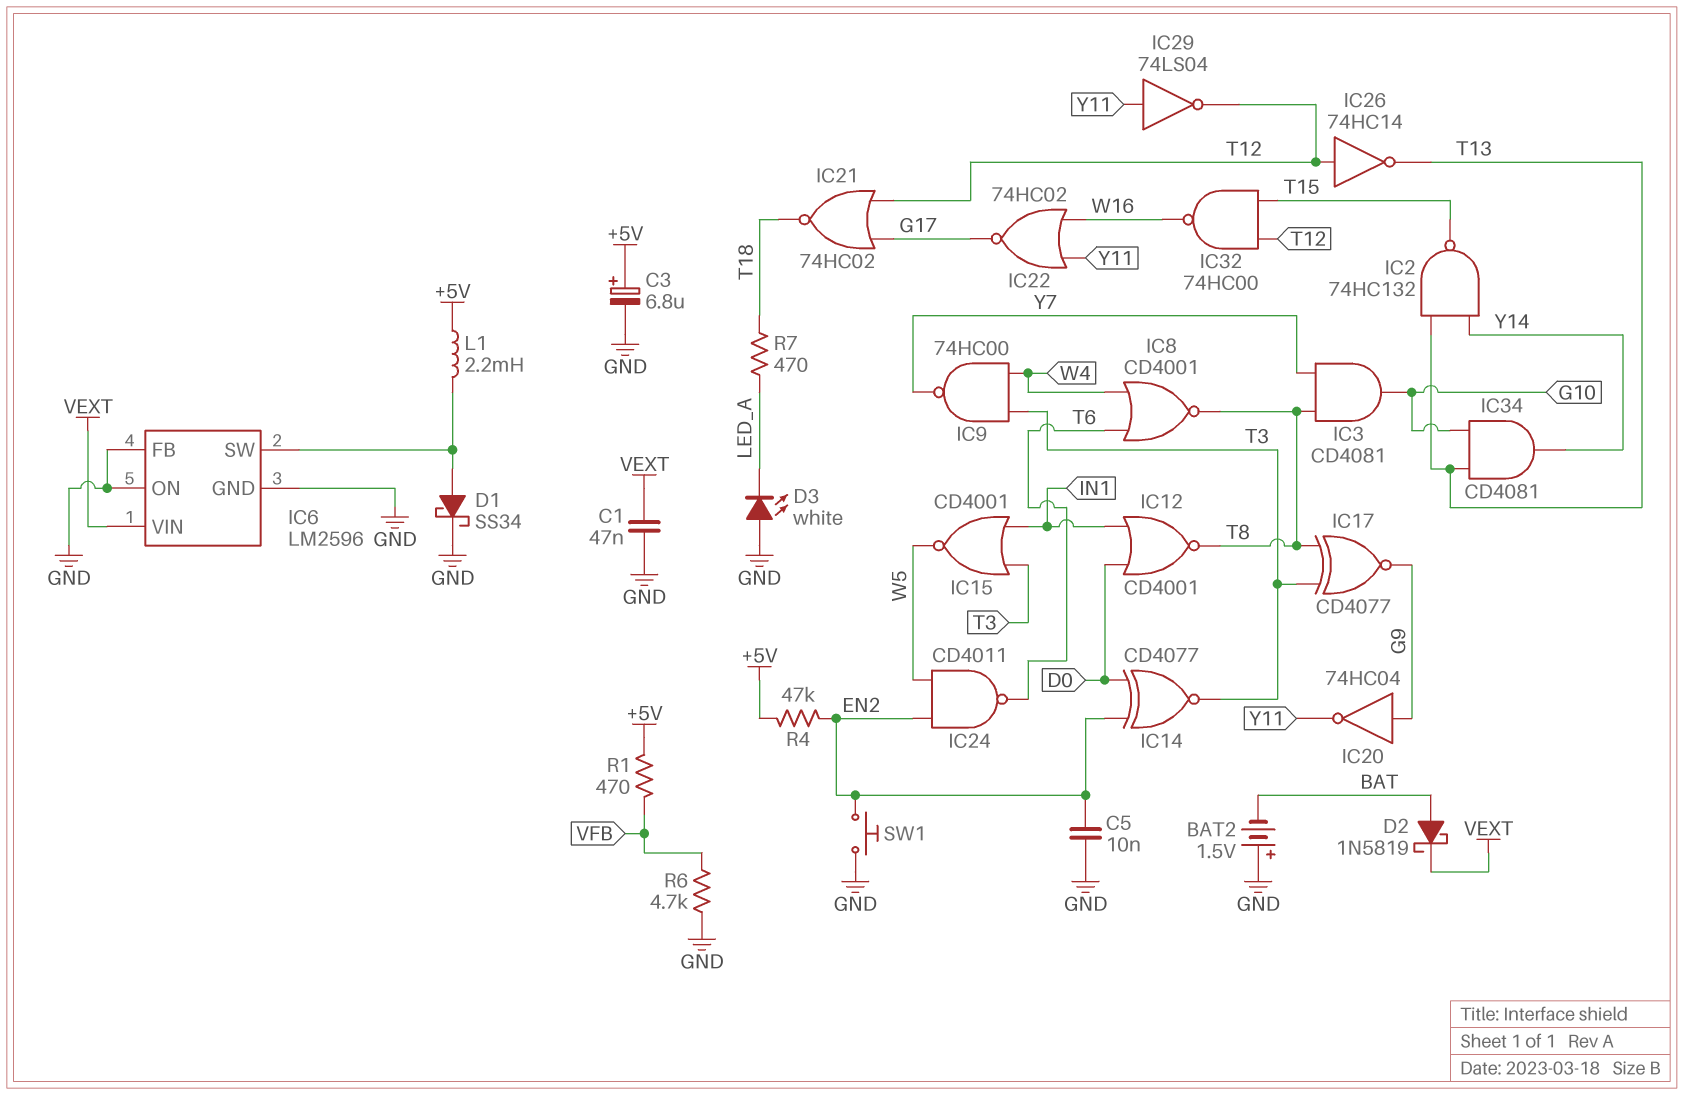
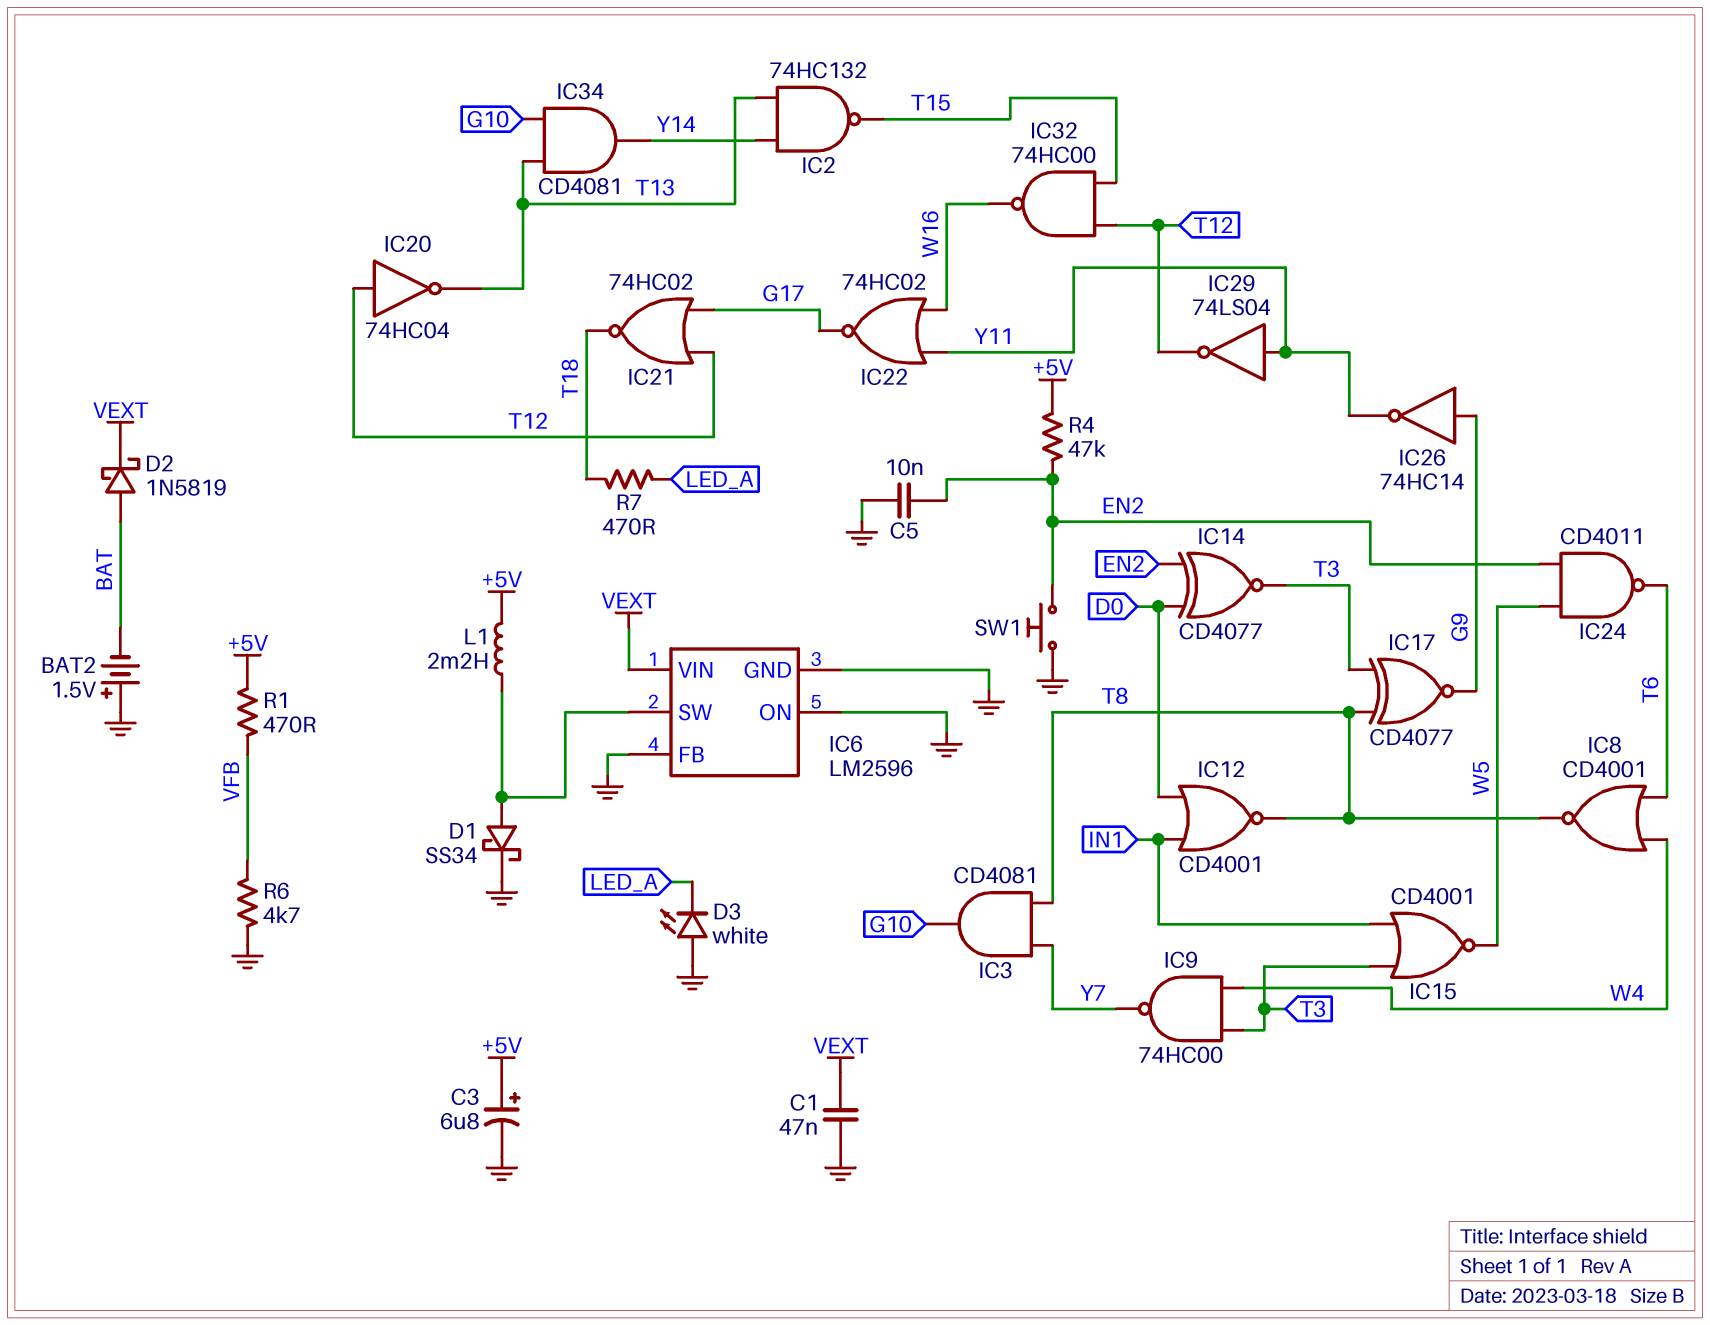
IC20: NOT 74HC04 (in G9, out Y11) -> NOT 74HC04 (in T12, out T13)
IC26: NOT 74HC14 (in T12, out T13) -> NOT 74HC14 (in G9, out Y11)

